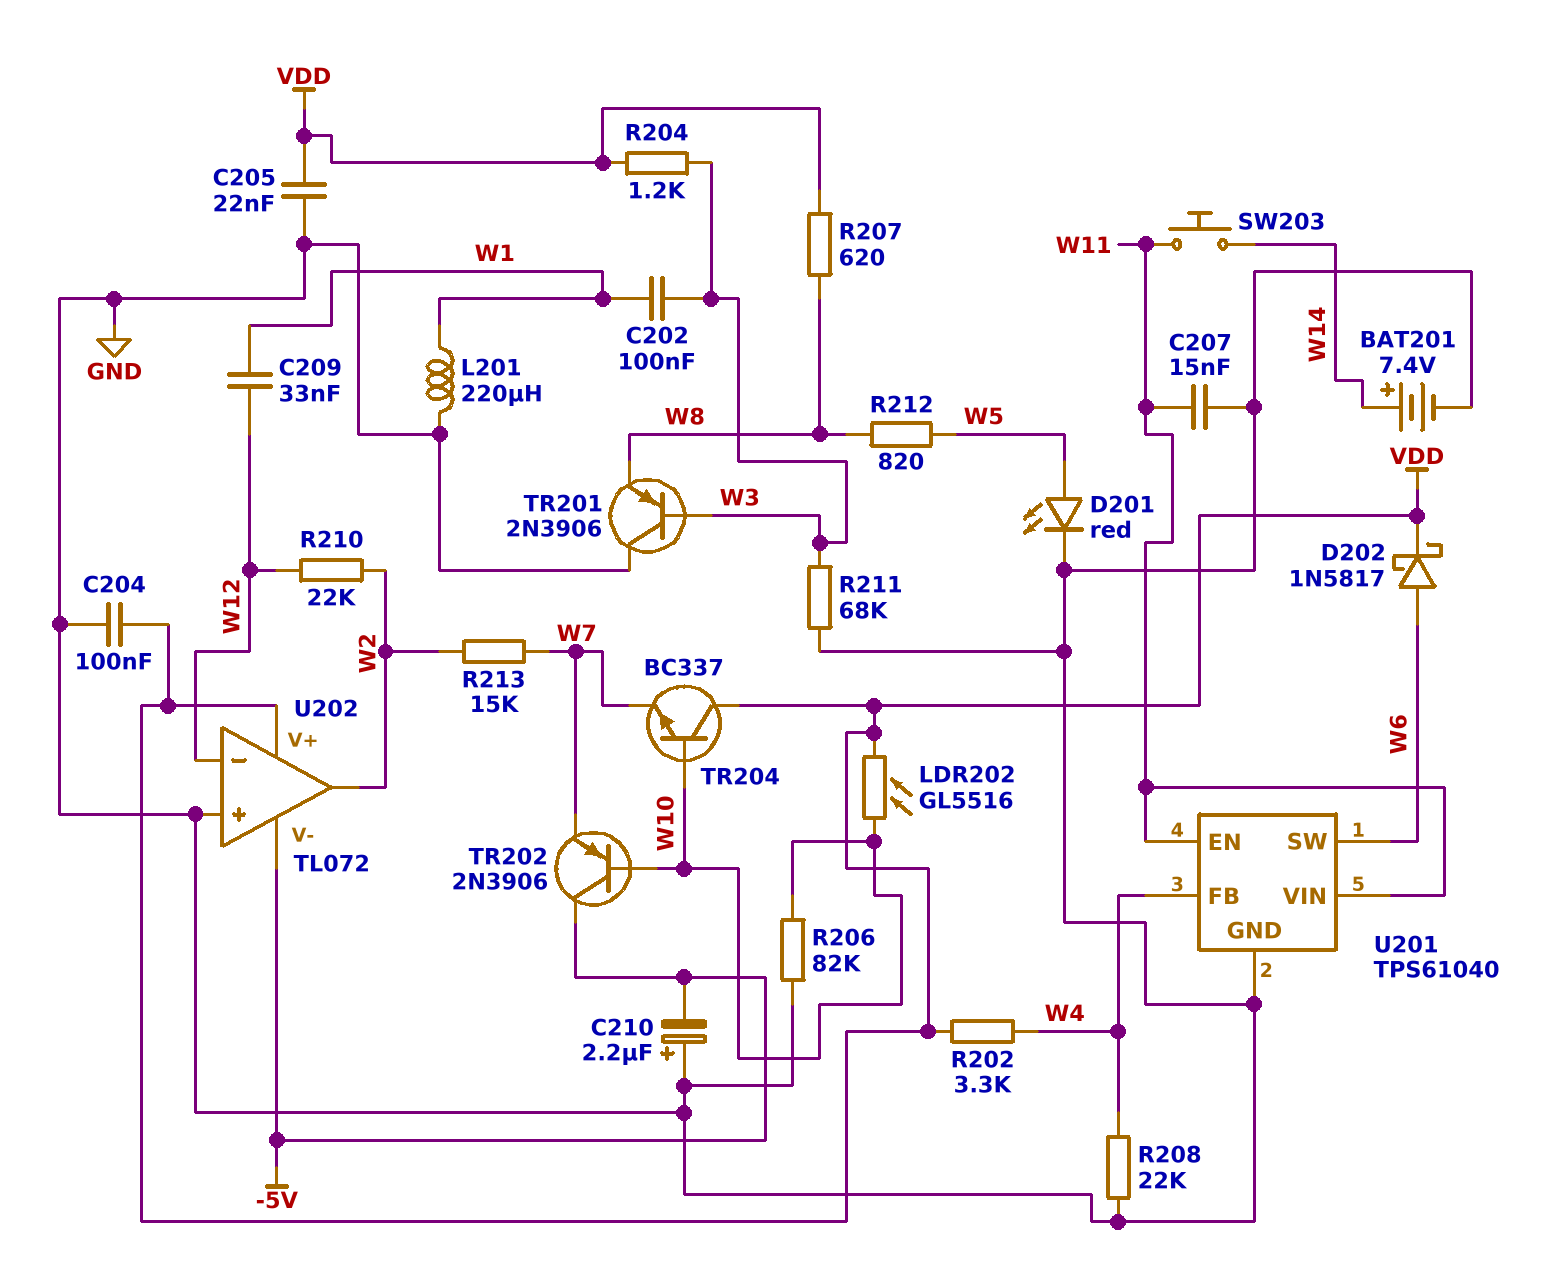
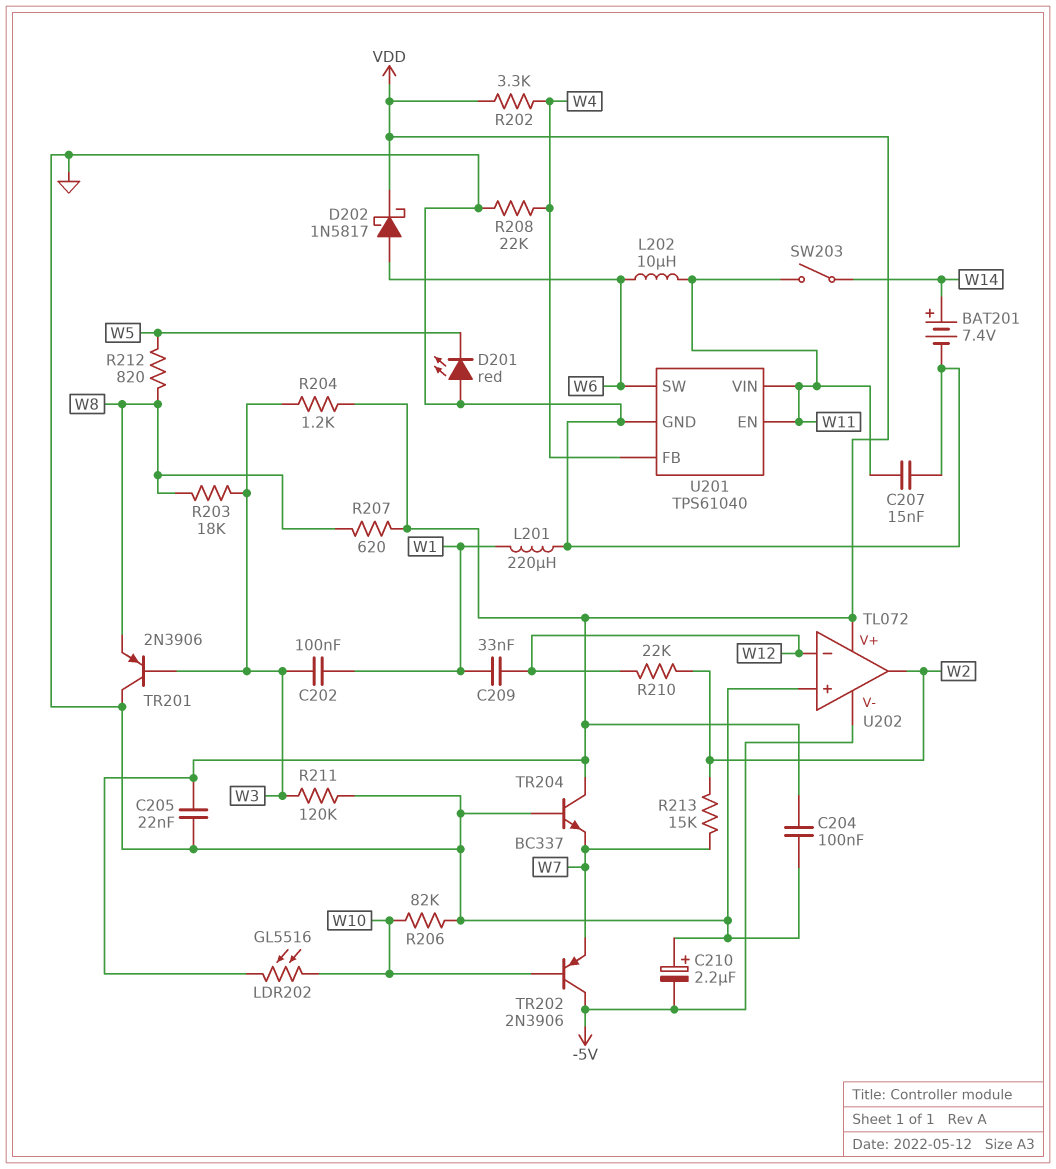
D201: LED red (A W5, K GND) -> LED red (A GND, K W5)
L202: none -> 10uH (W6, W11)
R203: none -> 18k (W3, W8)
R211: 68k (GND, W3) -> 120k (GND, W3)
SW203: button (W11, W14) -> switch (W11, W14)
TR204: NPN BC337 (B W10, C VDD, E W7) -> NPN BC337 (B GND, C VDD, E W7)

